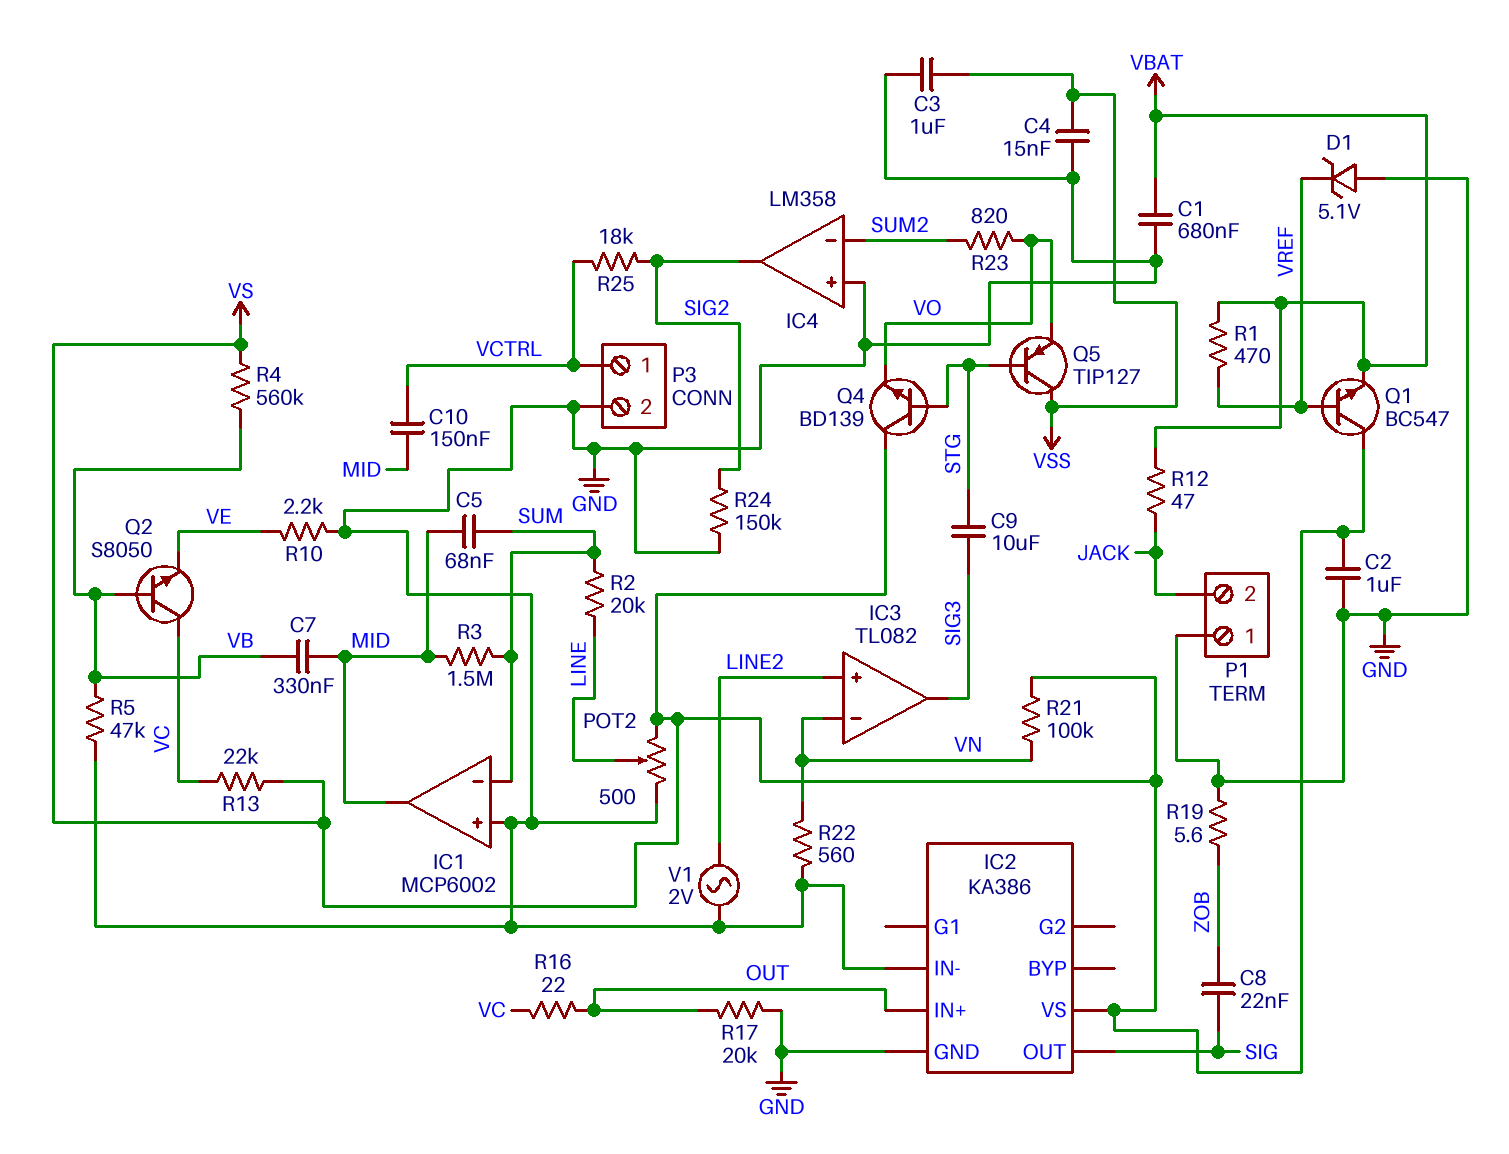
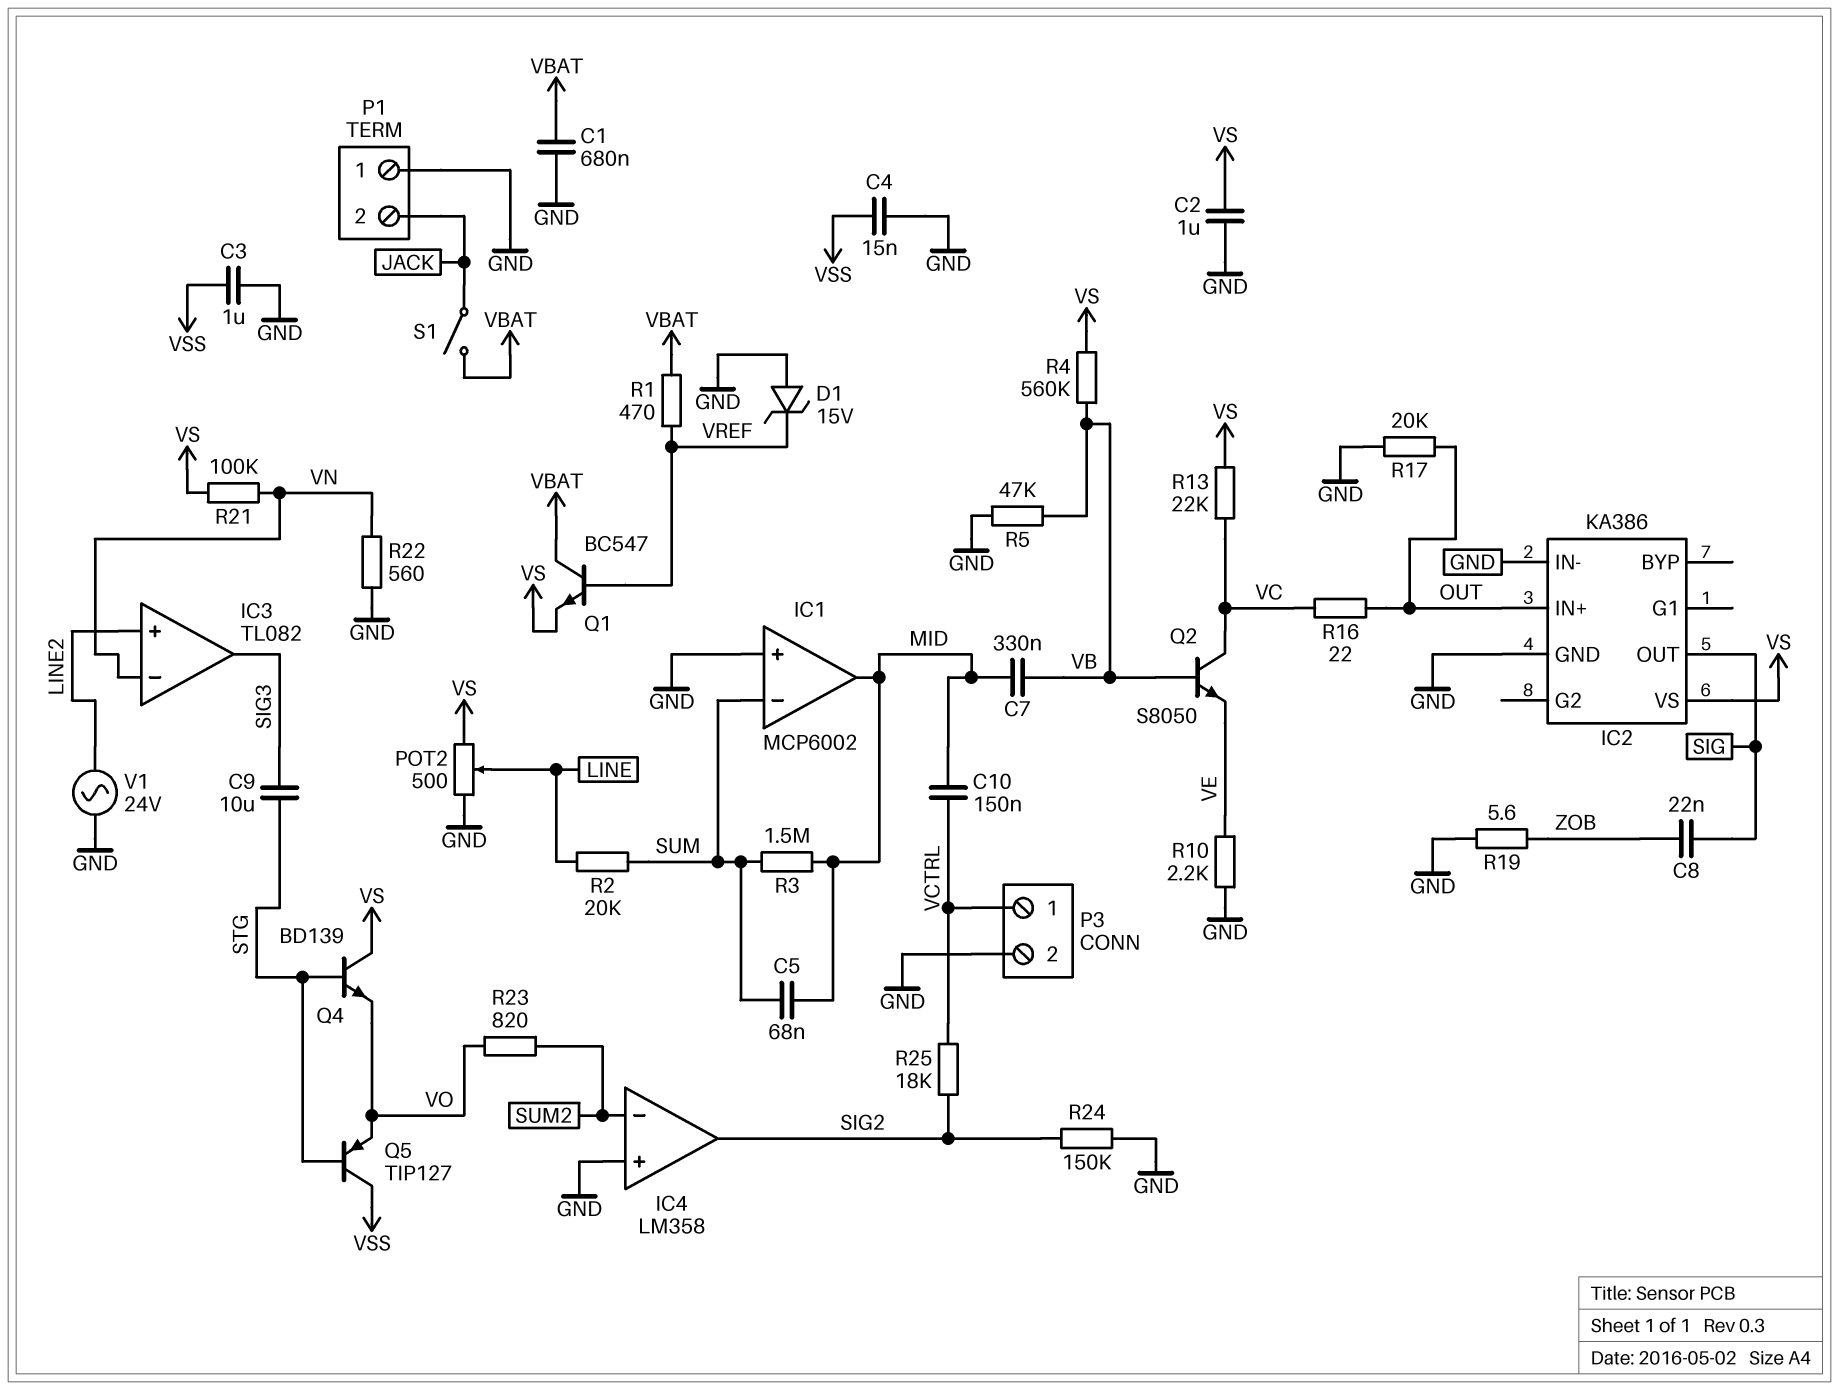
D1: zener 5.1V (A GND, K VREF) -> zener 15V (A GND, K VREF)
Q1: NPN BC547 (B VREF, C VS, E VBAT) -> NPN BC547 (B VREF, C VBAT, E VS)
R12: 47 (JACK, VBAT) -> none
S1: none -> switch (JACK, VBAT)
V1: AC 2V (GND, LINE2) -> AC 24V (GND, LINE2)

